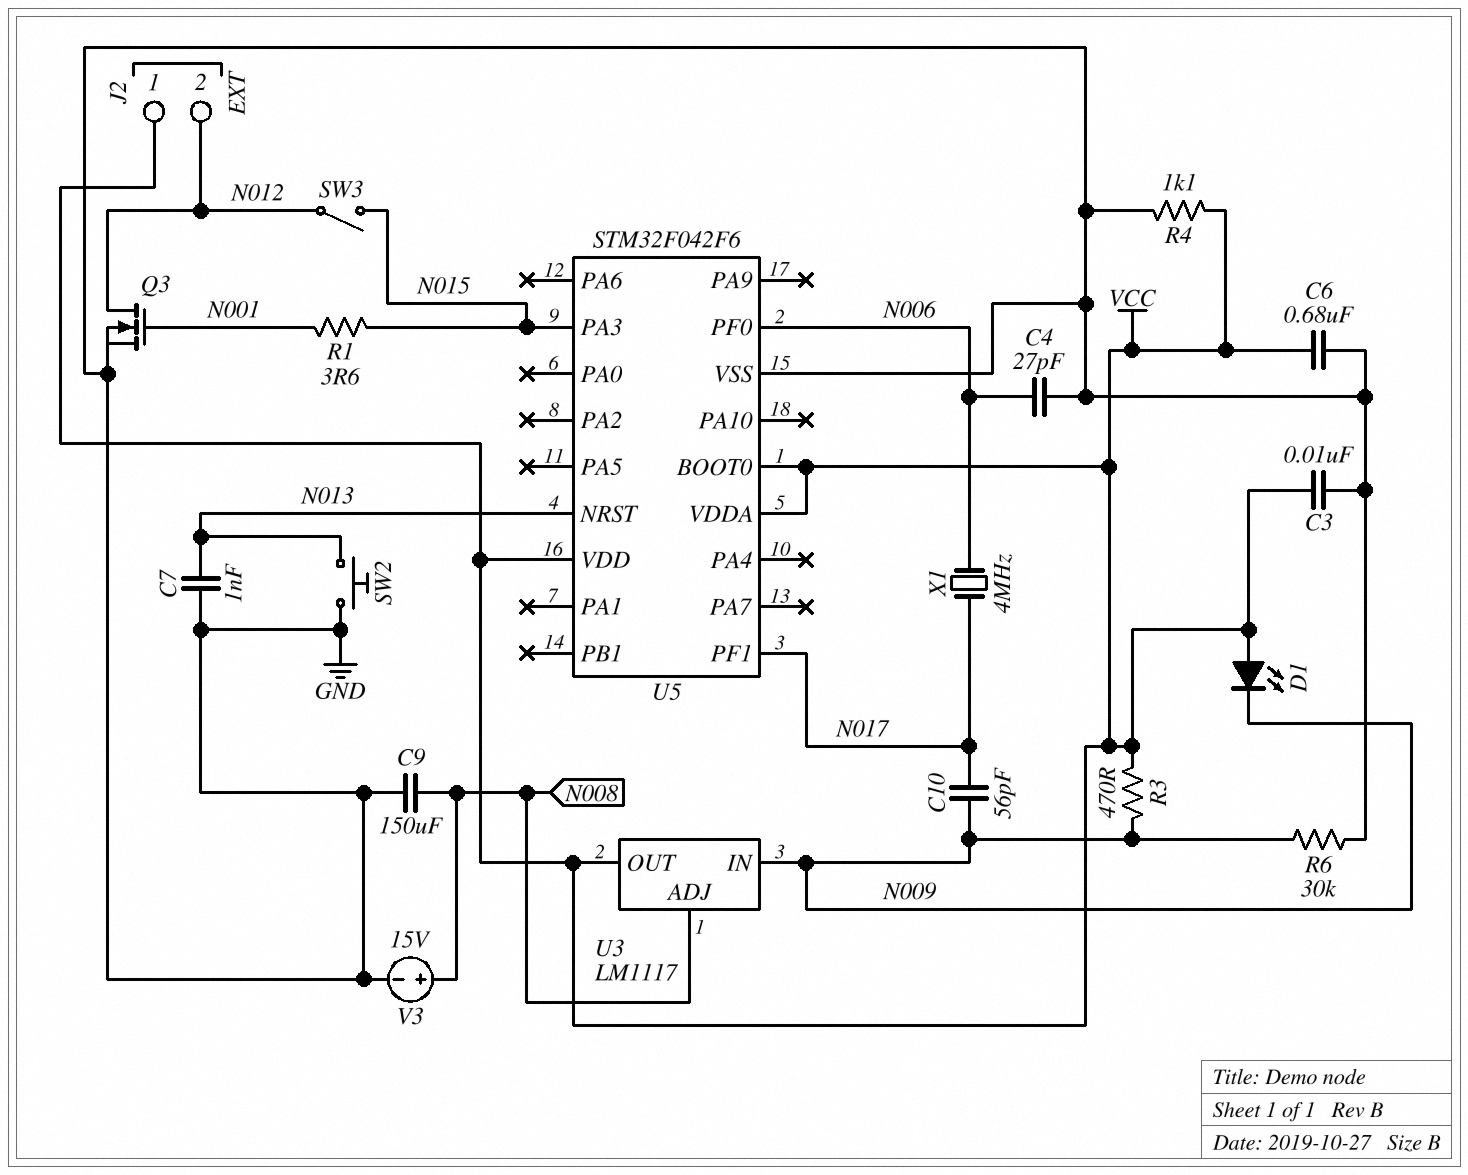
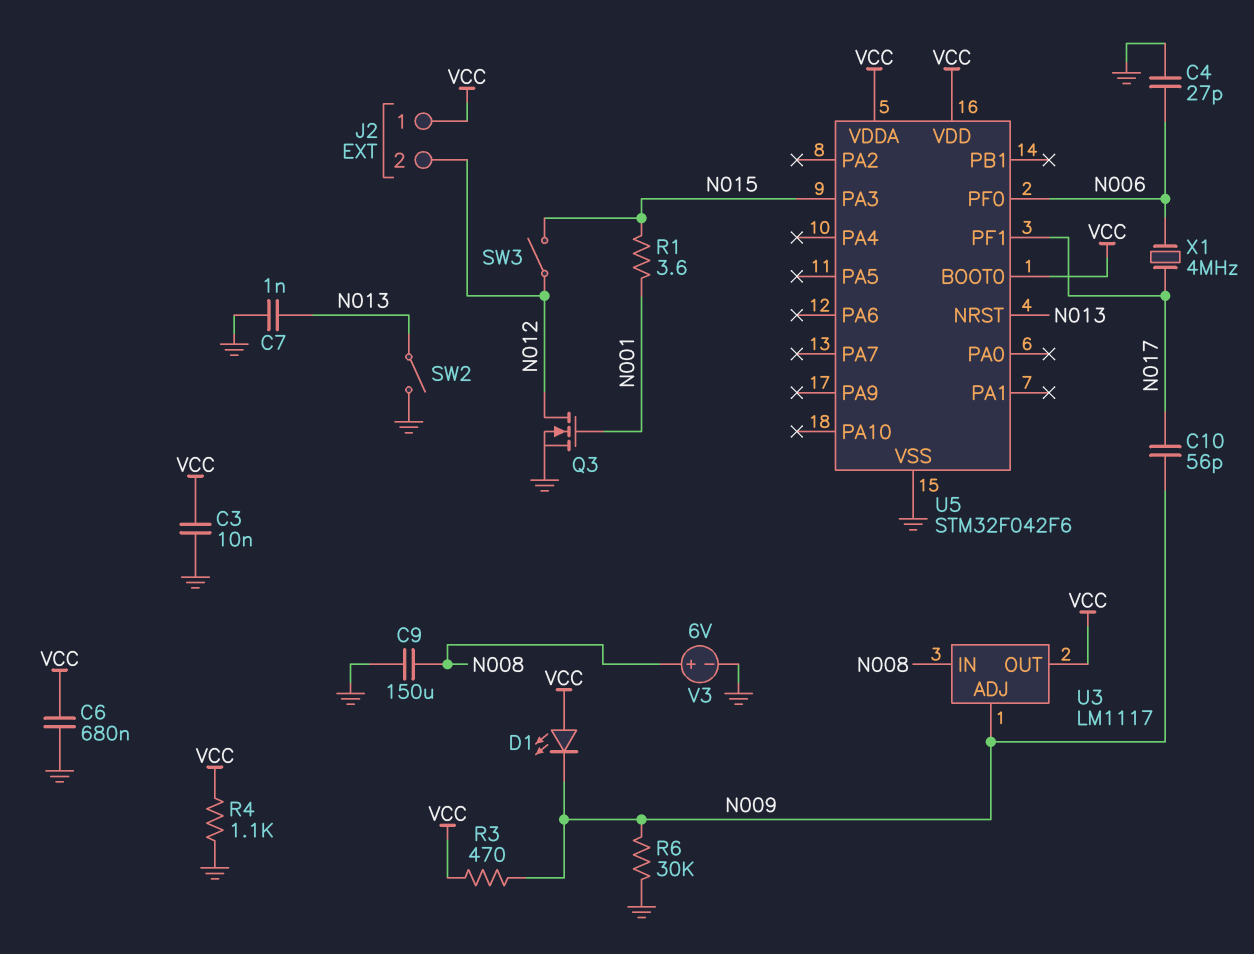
SW2: button (GND, N013) -> switch (GND, N013)
U3 pin ADJ: N008 -> N009
U3 pin IN: N009 -> N008
V3: 15V (plus N008, minus GND) -> 6V (plus N008, minus GND)

